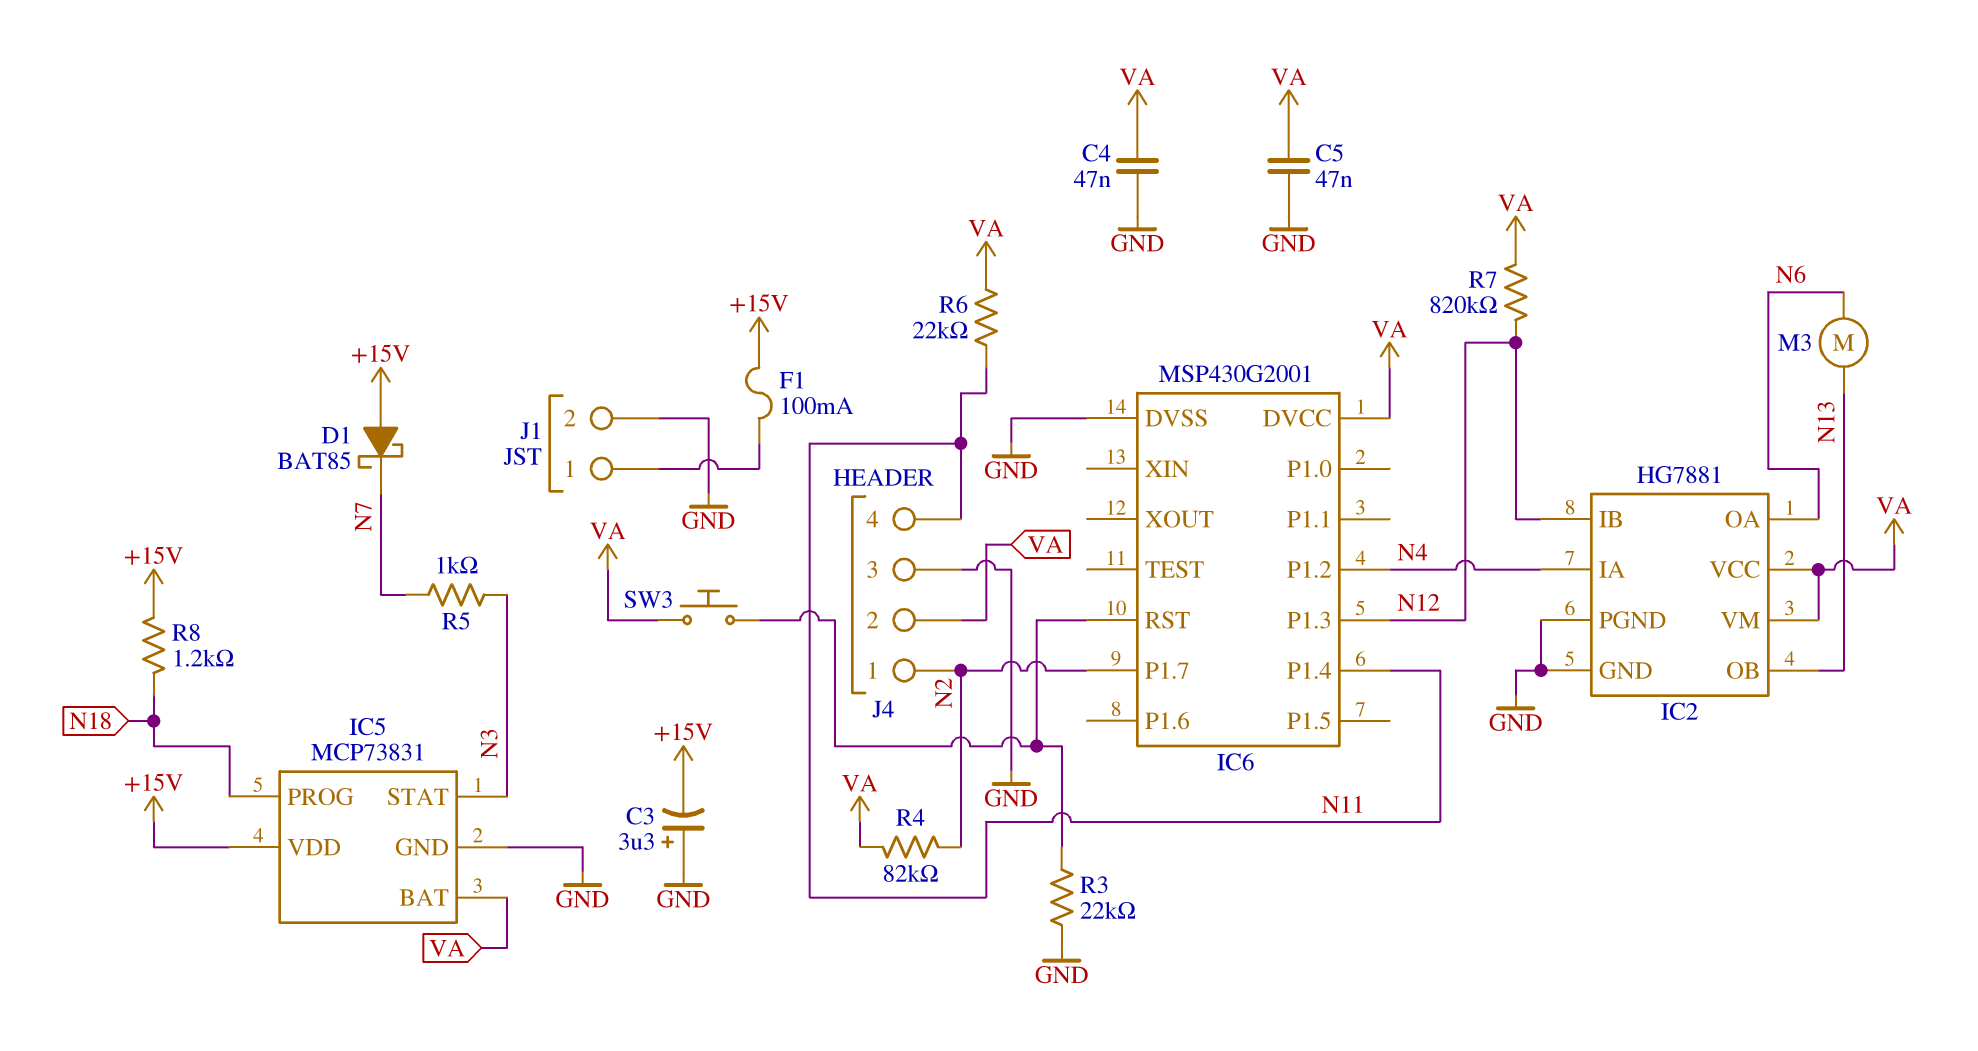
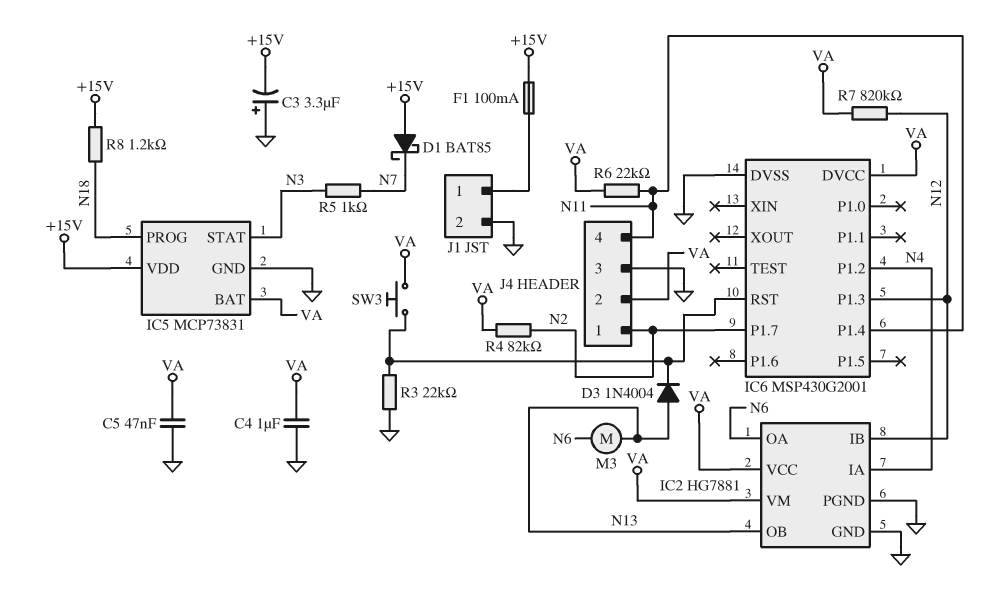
C4: 47nF (GND, VA) -> 1uF (GND, VA)
D3: none -> diode 1N4004 (A N13, K IC6/RST)

